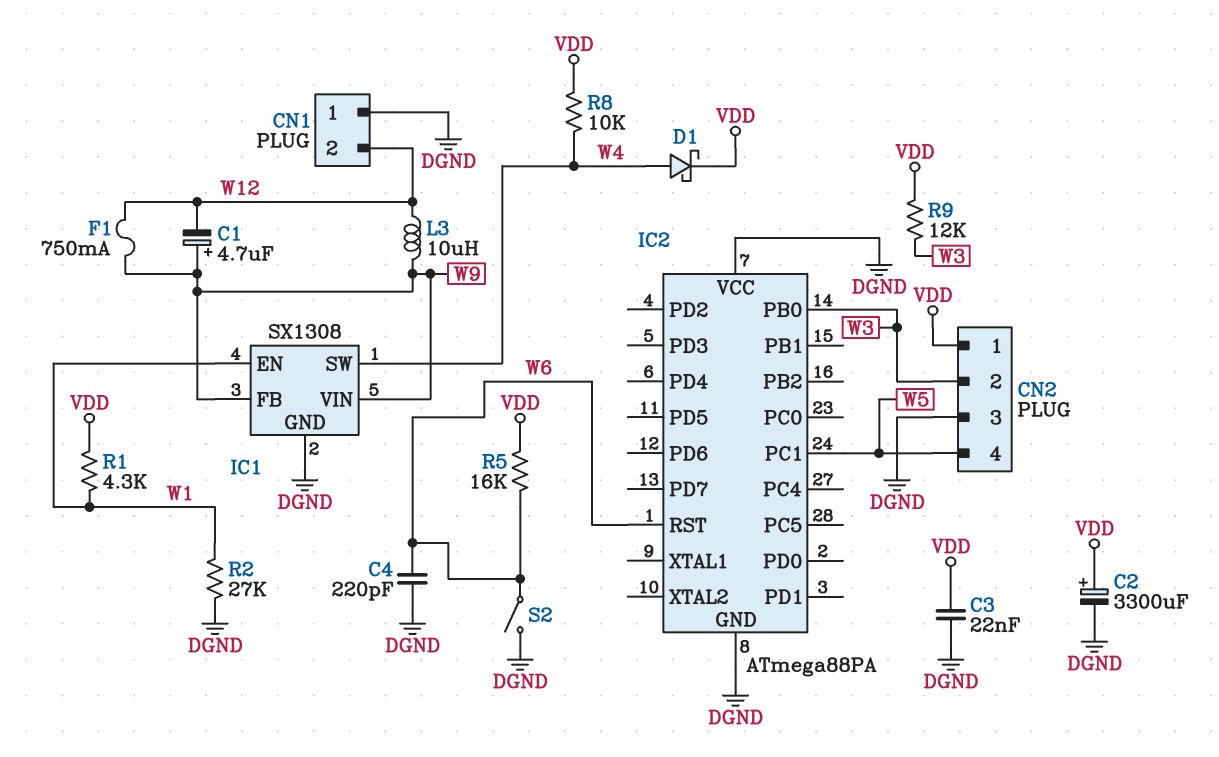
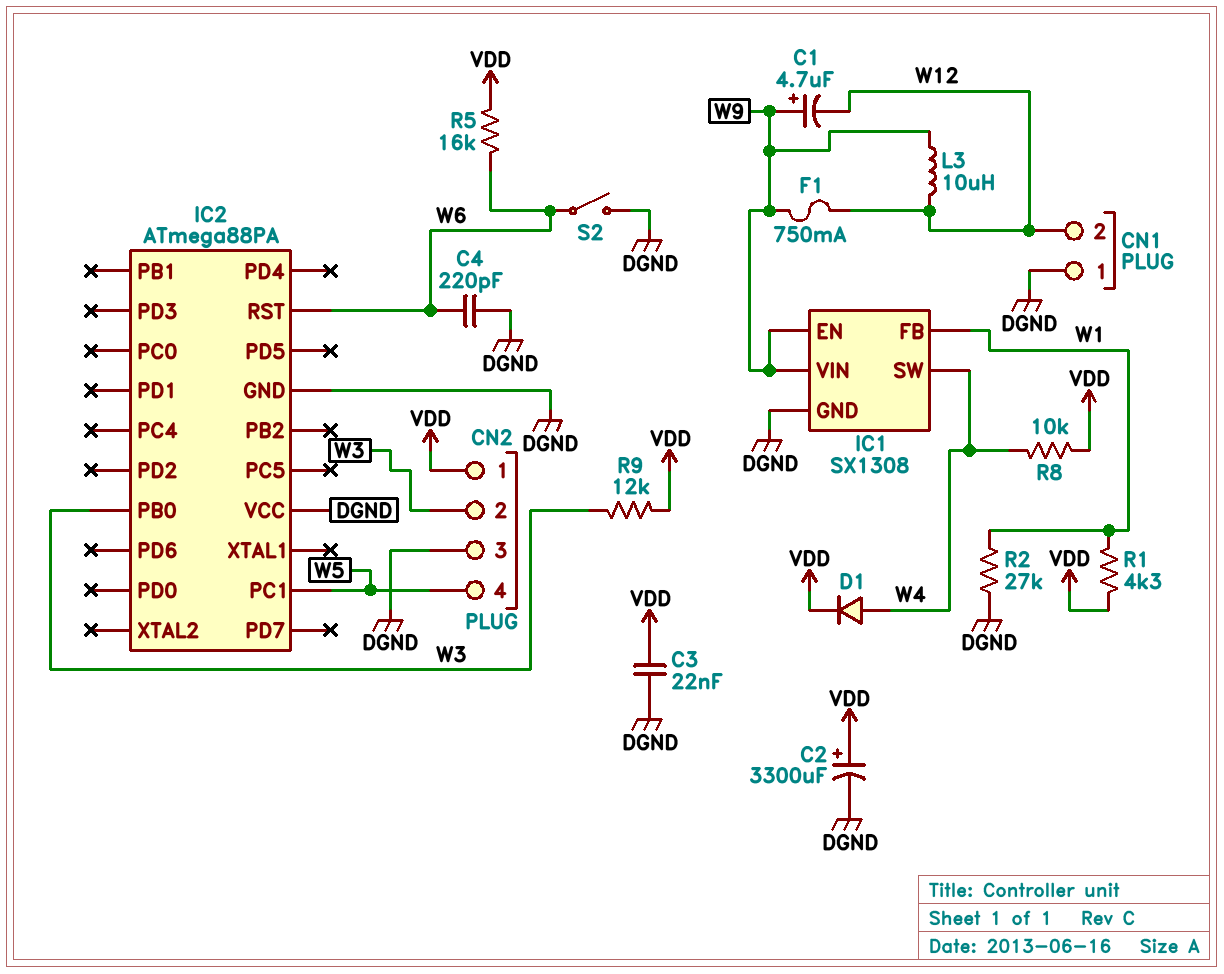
D1: schottky (A W4, K VDD) -> diode (A W4, K VDD)
IC1 pin EN: W1 -> W9
IC1 pin FB: W9 -> W1

